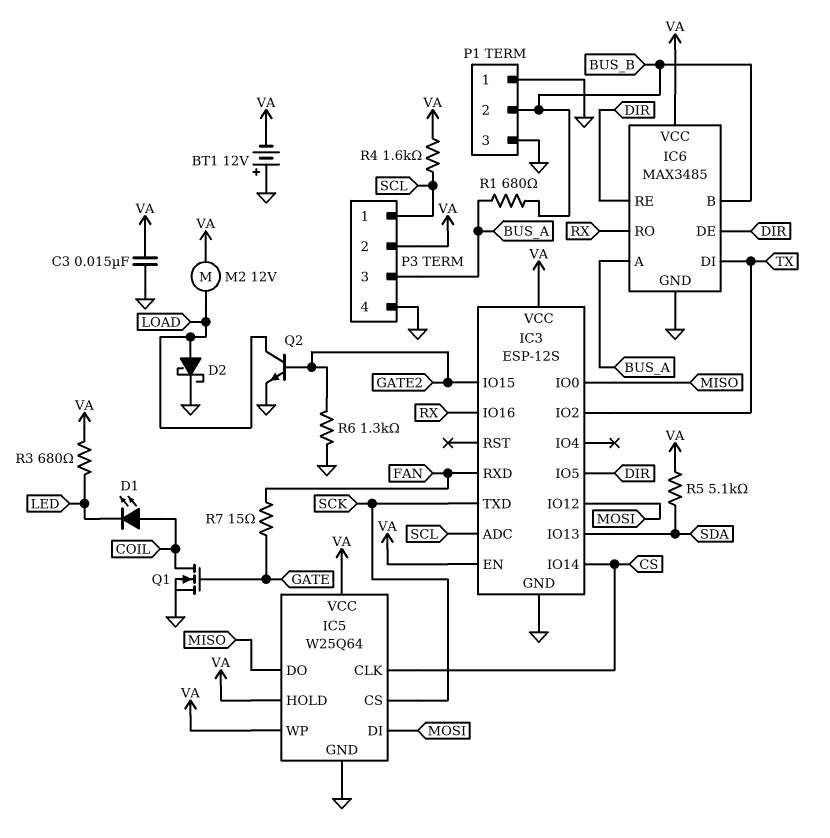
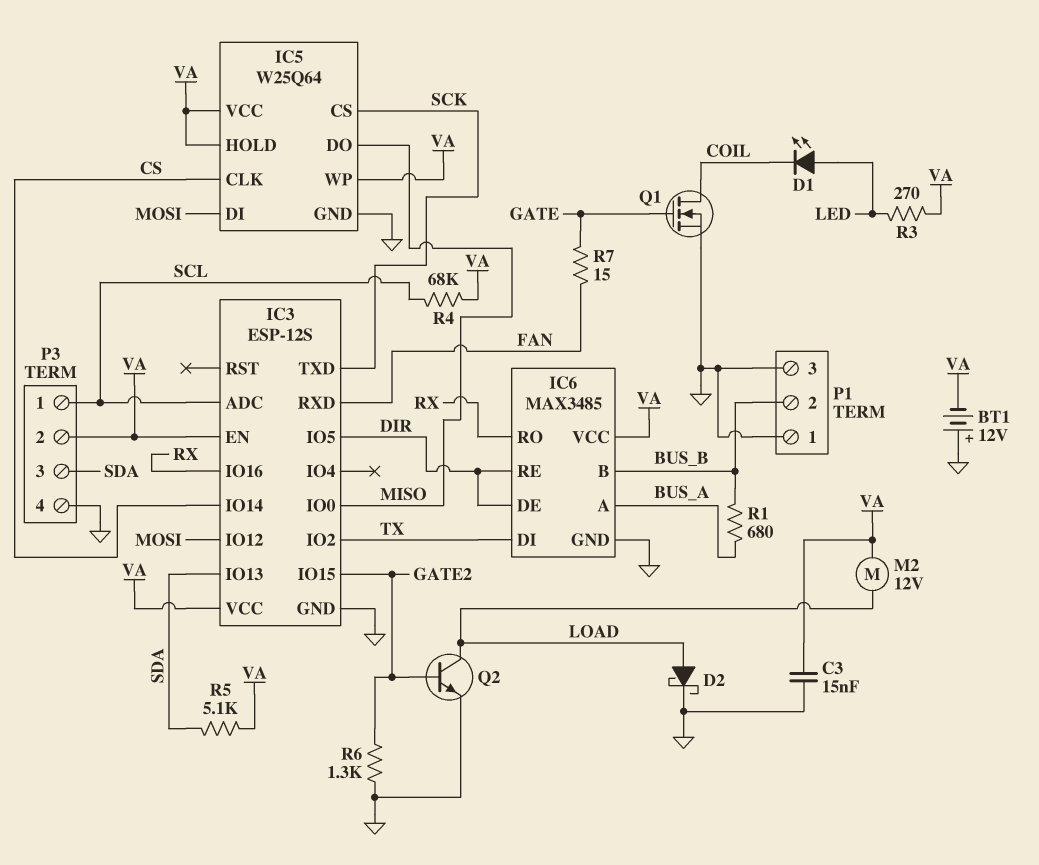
D1: LED (A COIL, K LED) -> LED (A LED, K COIL)
P3 pin 3: BUS_A -> SDA
R3: 680 (LED, VA) -> 270 (LED, VA)
R4: 1.6k (SCL, VA) -> 68k (SCL, VA)

